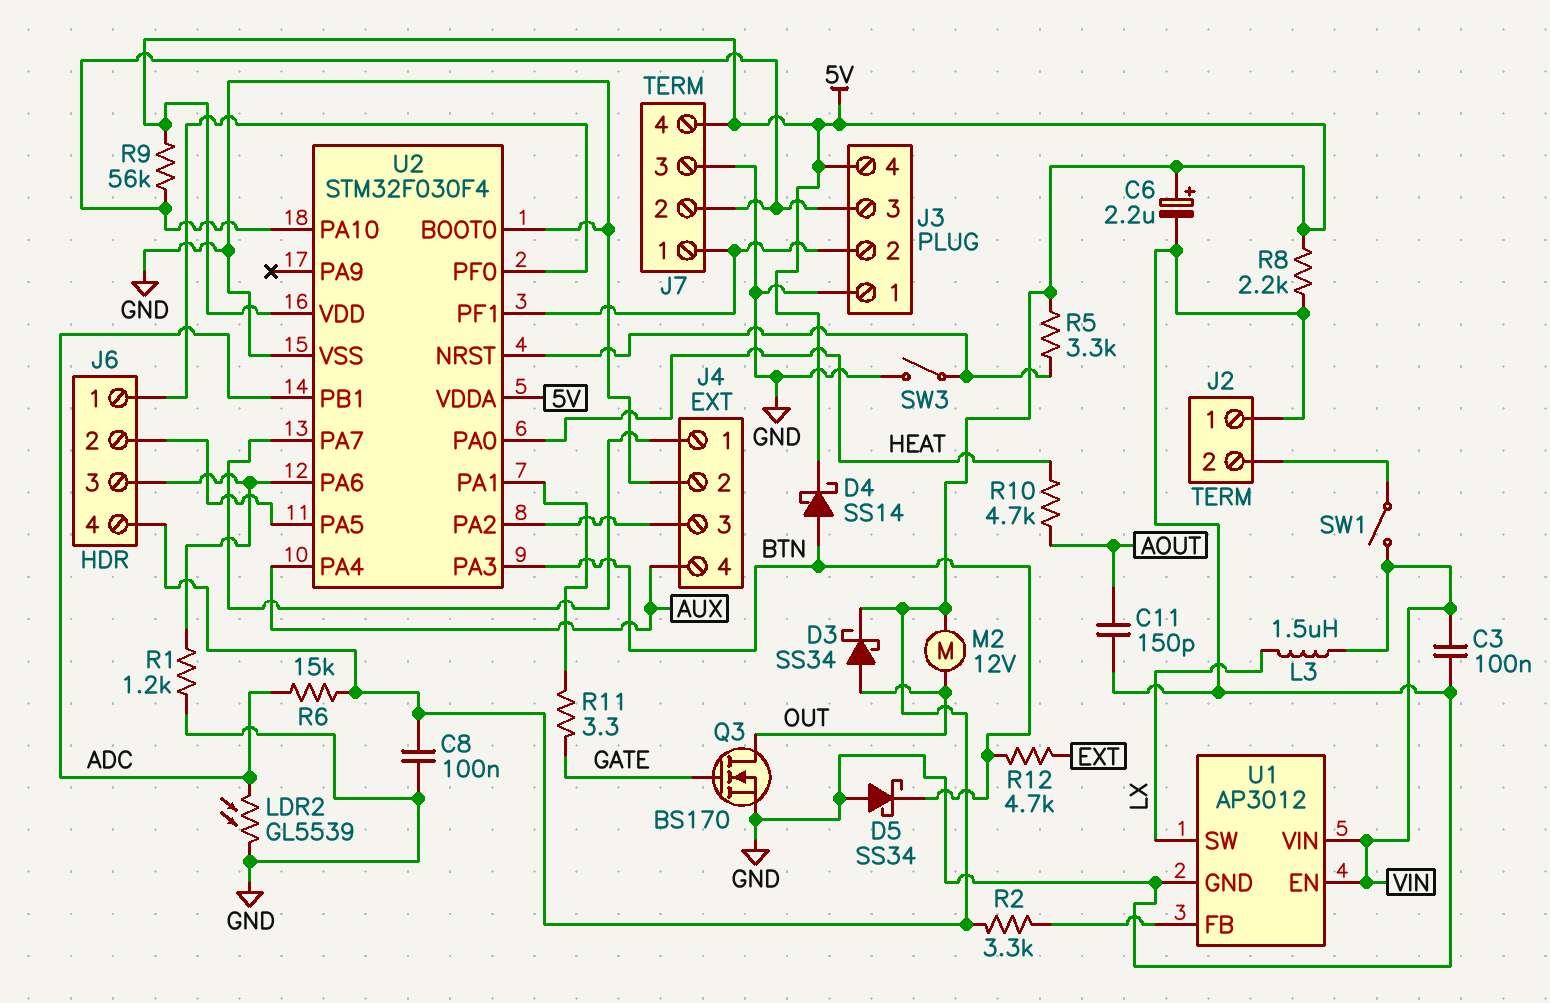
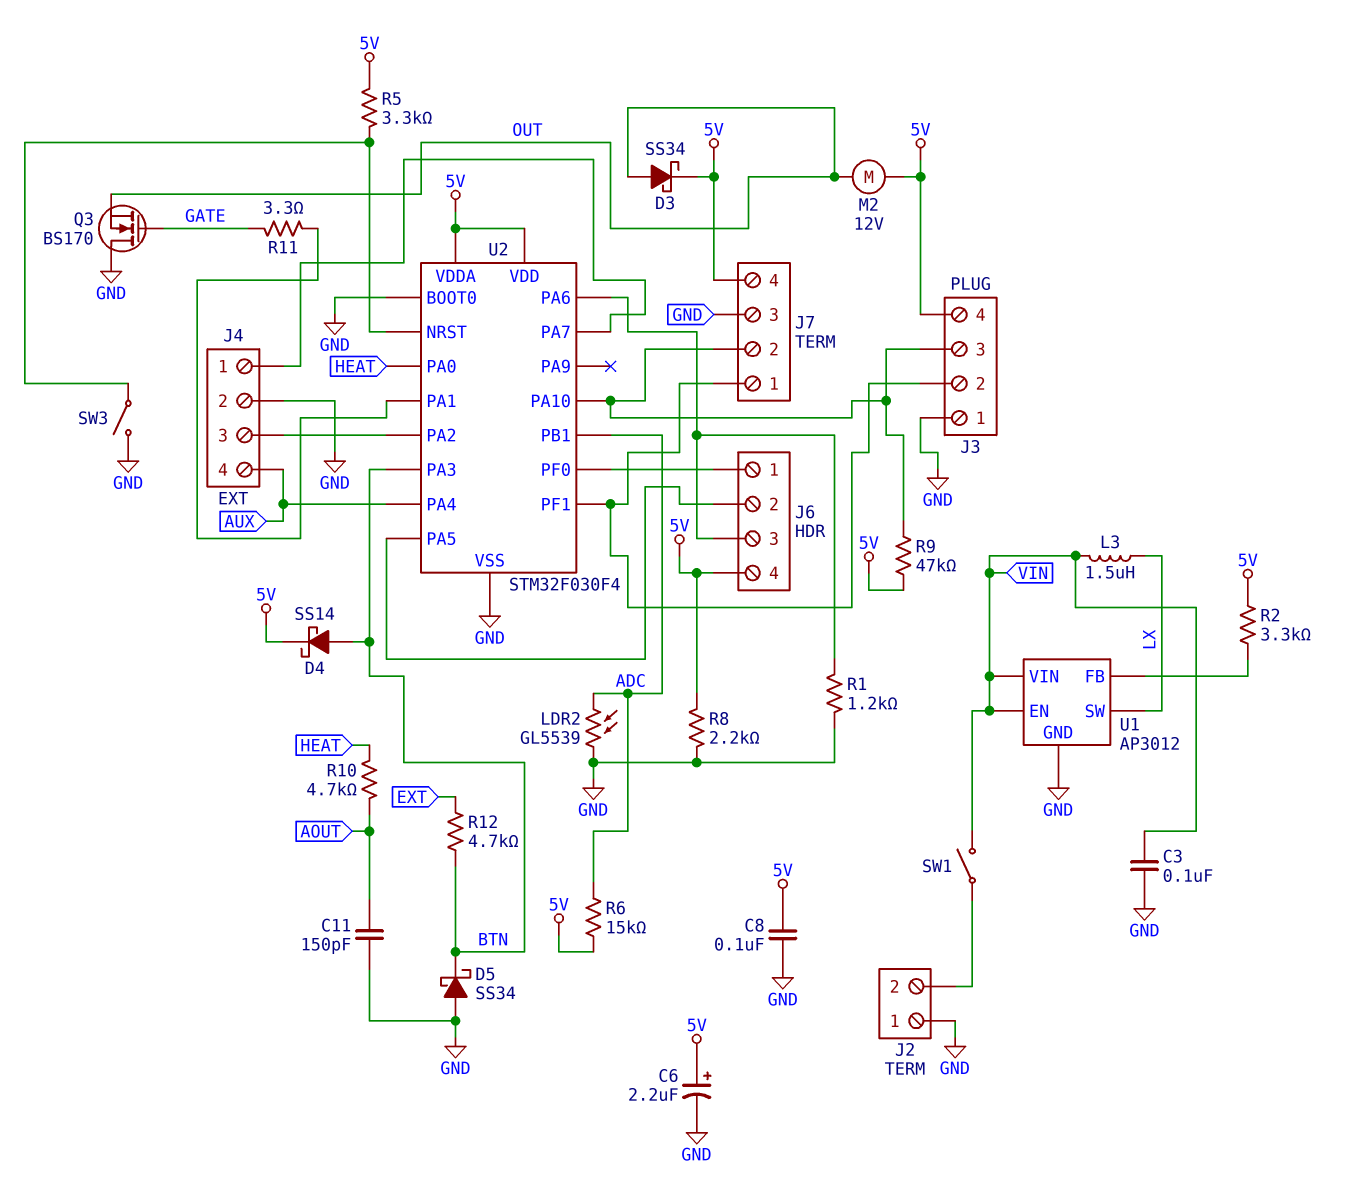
Q3: NMOS BS170 (G GATE, D OUT, S GND) -> NMOS BS170 (G GATE, D GND, S OUT)
R9: 56k (5V, J3/3) -> 47k (5V, J3/3)

